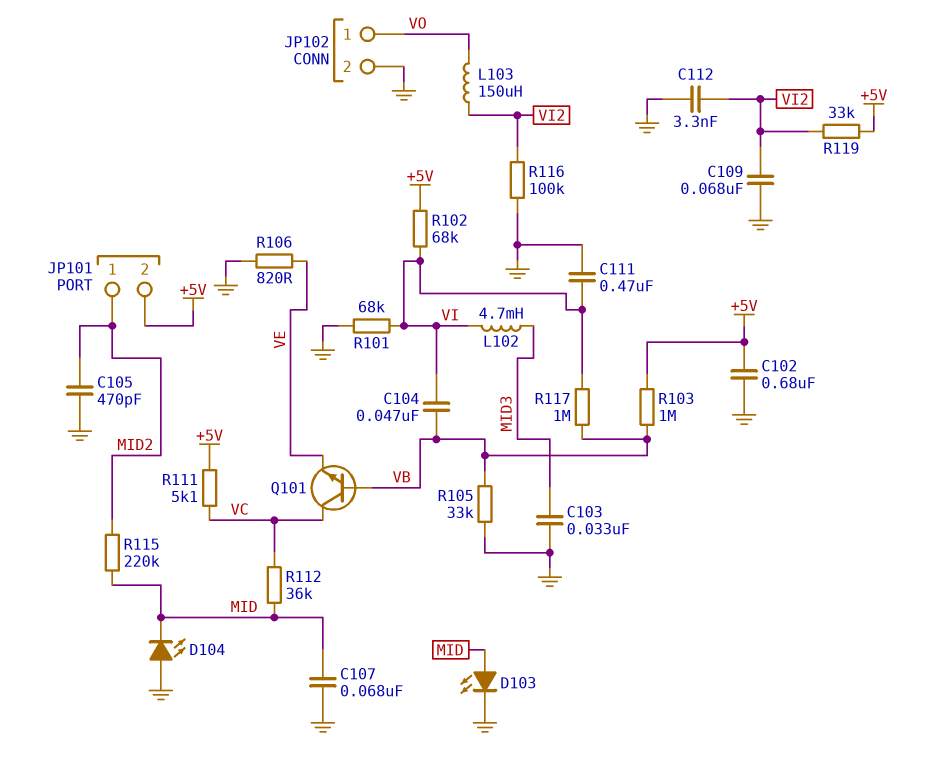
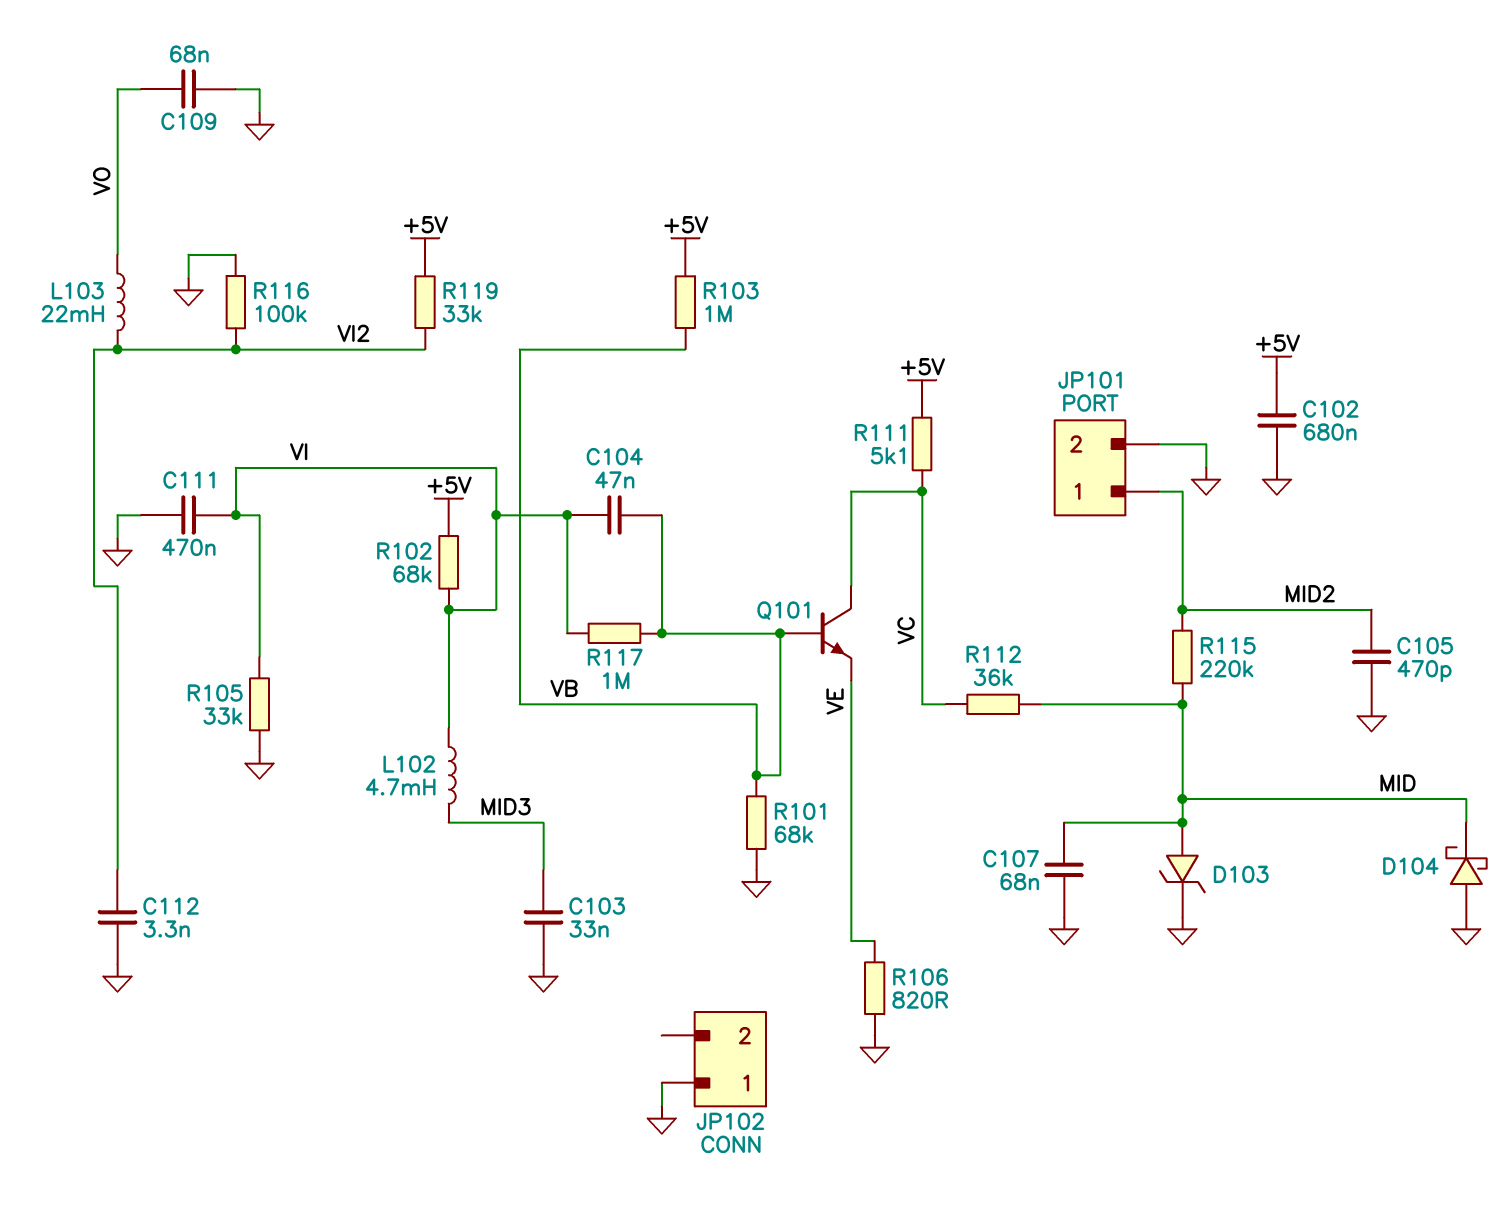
C109: 68nF (GND, VI2) -> 68nF (GND, VO)
D103: LED (A MID, K GND) -> zener (A MID, K GND)
D104: LED (A GND, K MID) -> schottky (A GND, K MID)
JP101 pin 2: +5V -> GND
JP102 pin 1: VO -> GND
JP102 pin 2: GND -> none
L103: 150uH (VI2, VO) -> 22mH (VI2, VO)
R101: 68k (GND, VI) -> 68k (GND, VB)
R105: 33k (GND, VB) -> 33k (GND, VI)

